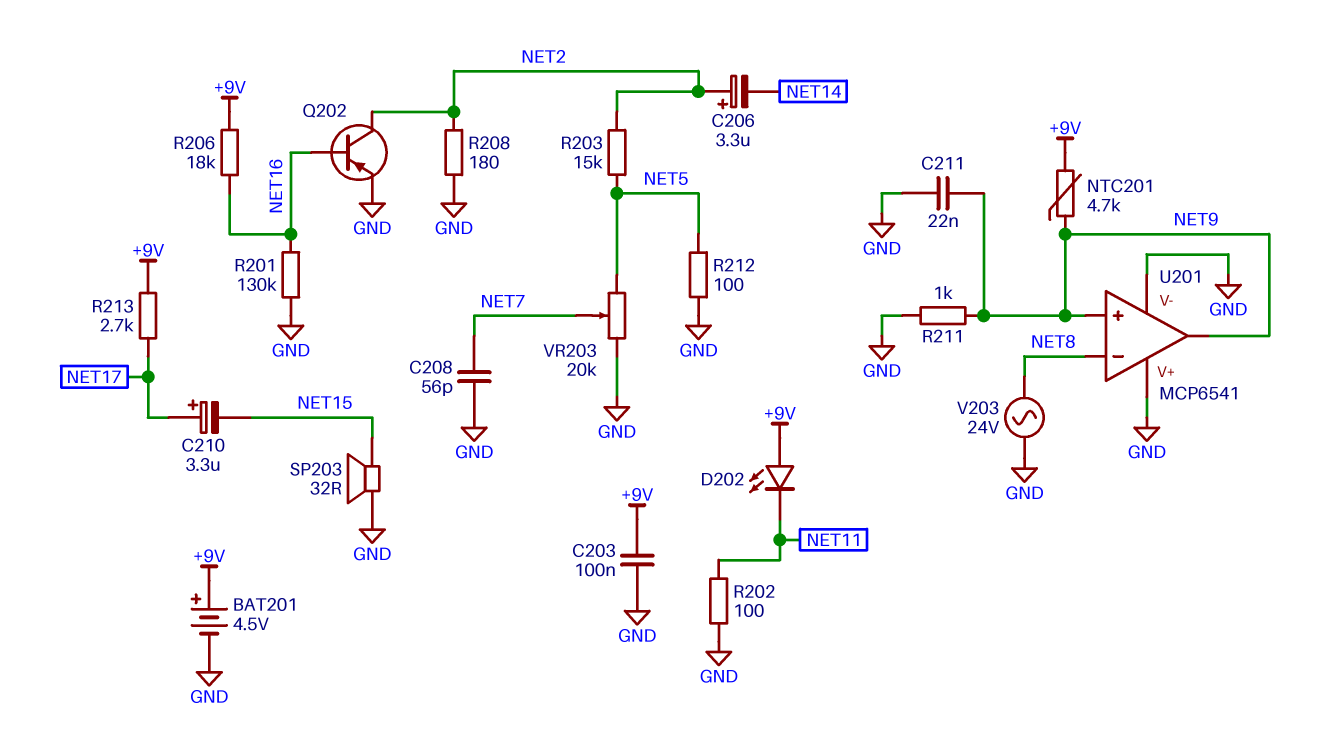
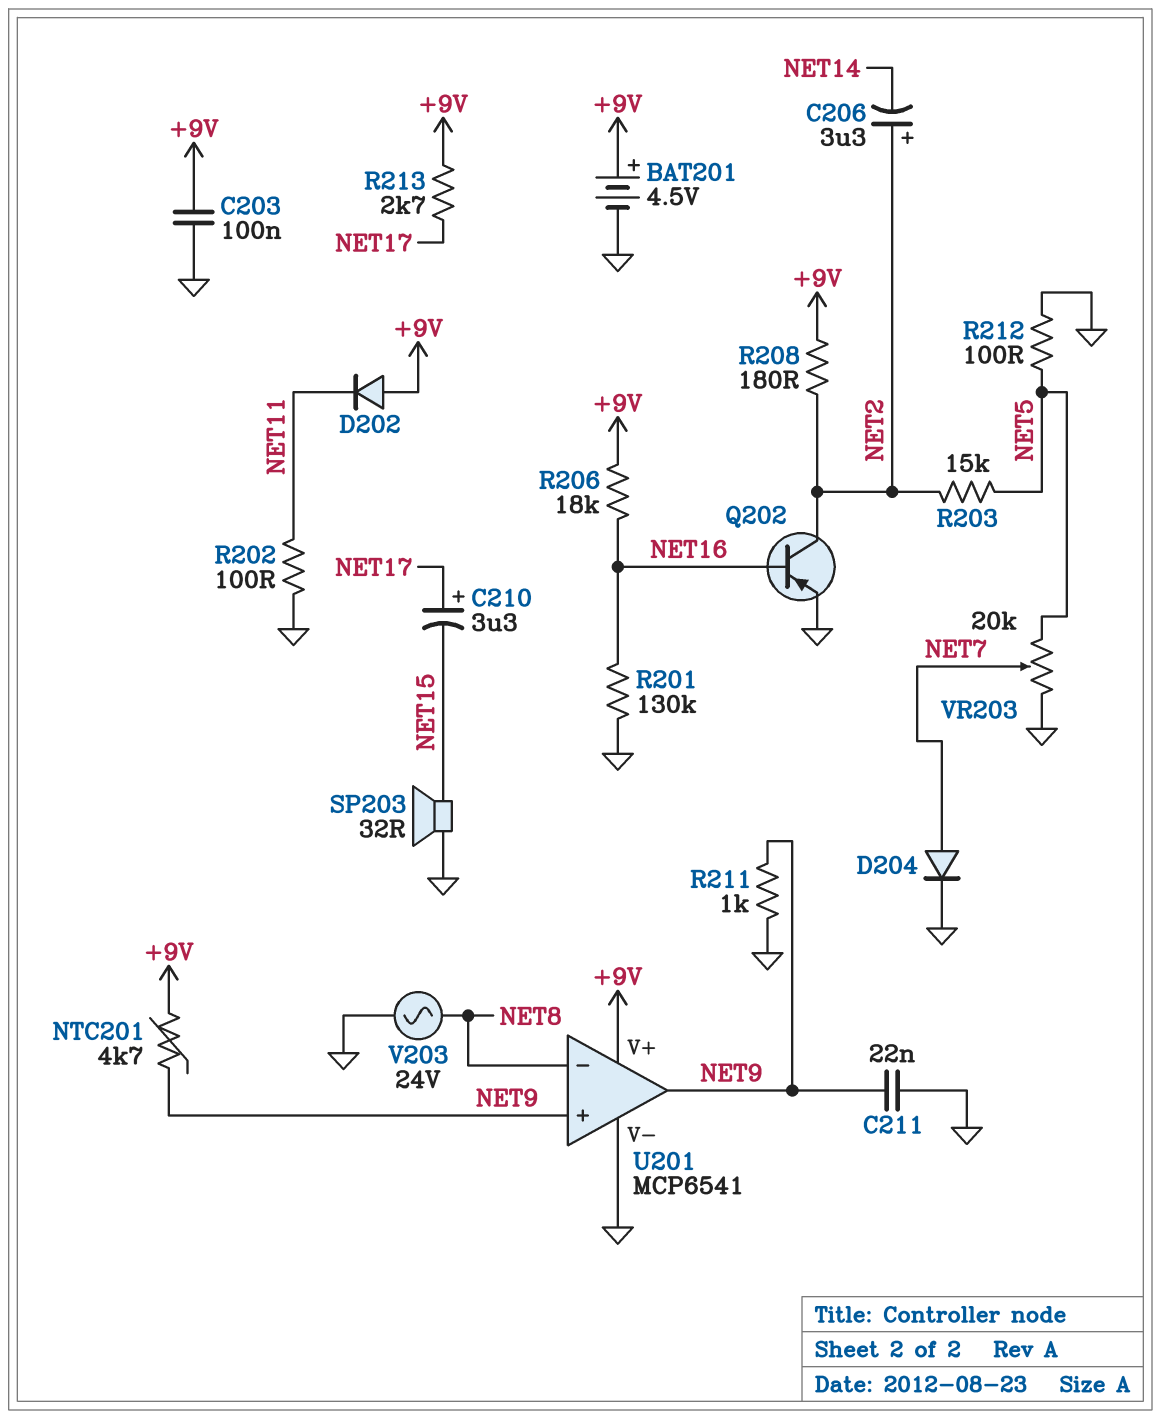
C208: 56pF (GND, NET7) -> none
D202: LED (A +9V, K NET11) -> diode (A +9V, K NET11)
D204: none -> diode (A NET7, K GND)
R208: 180 (GND, NET2) -> 180 (+9V, NET2)
U201 pin V+: GND -> +9V

